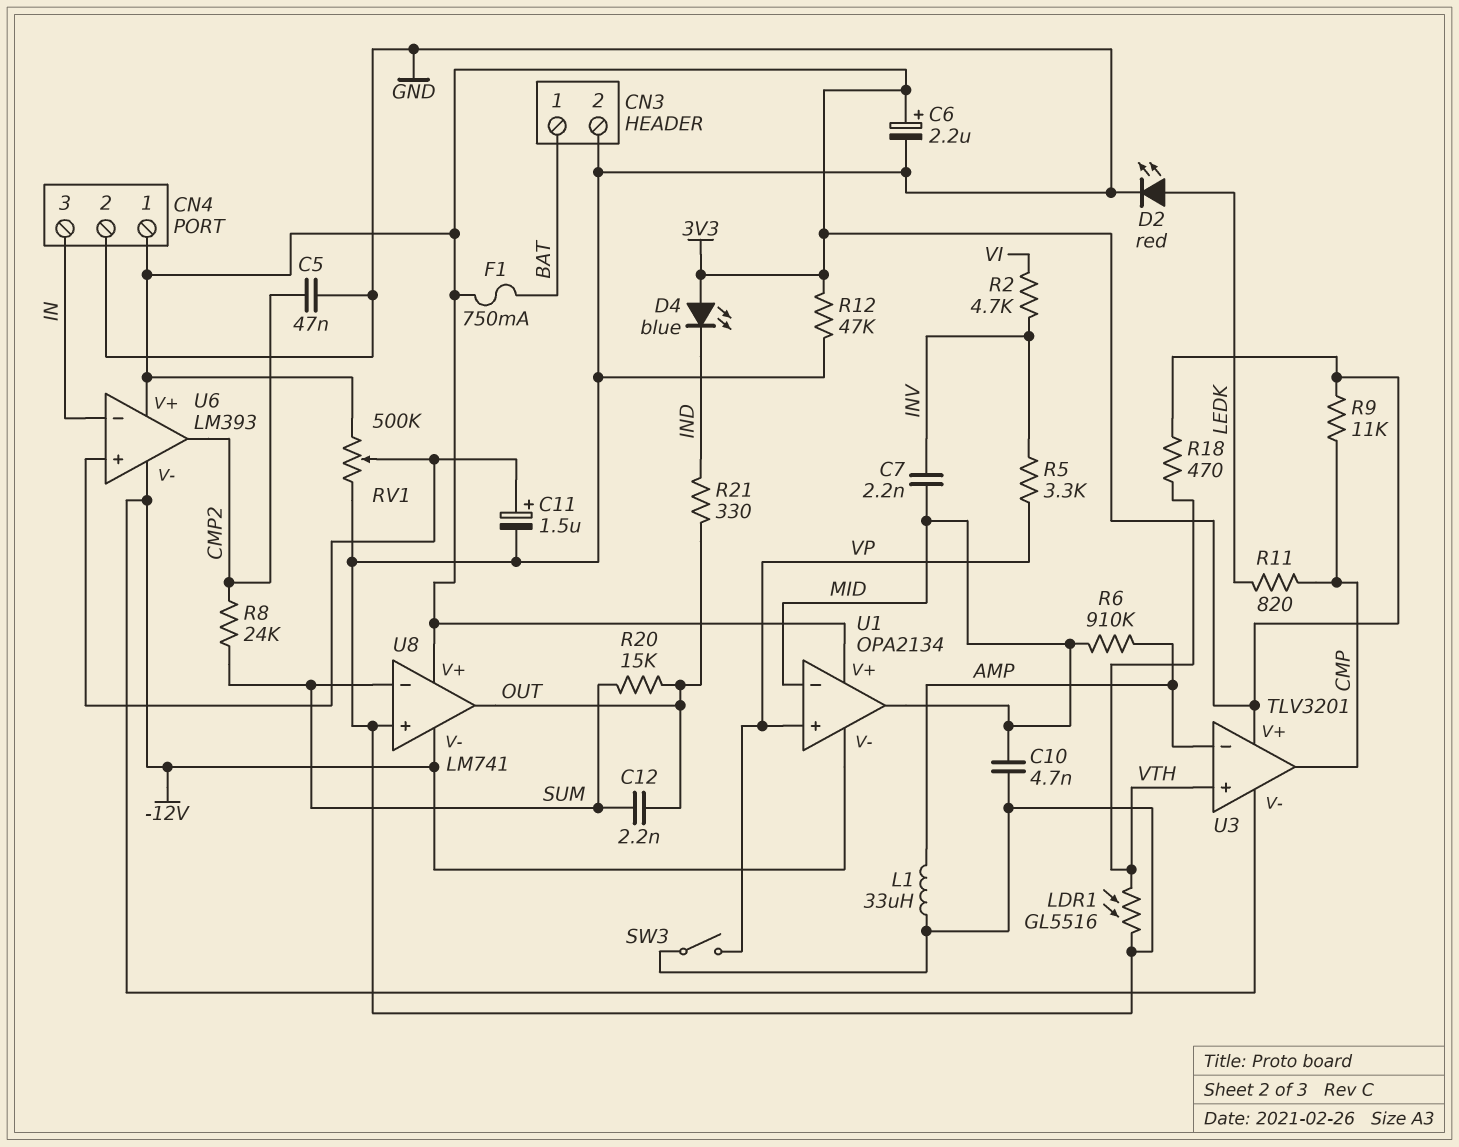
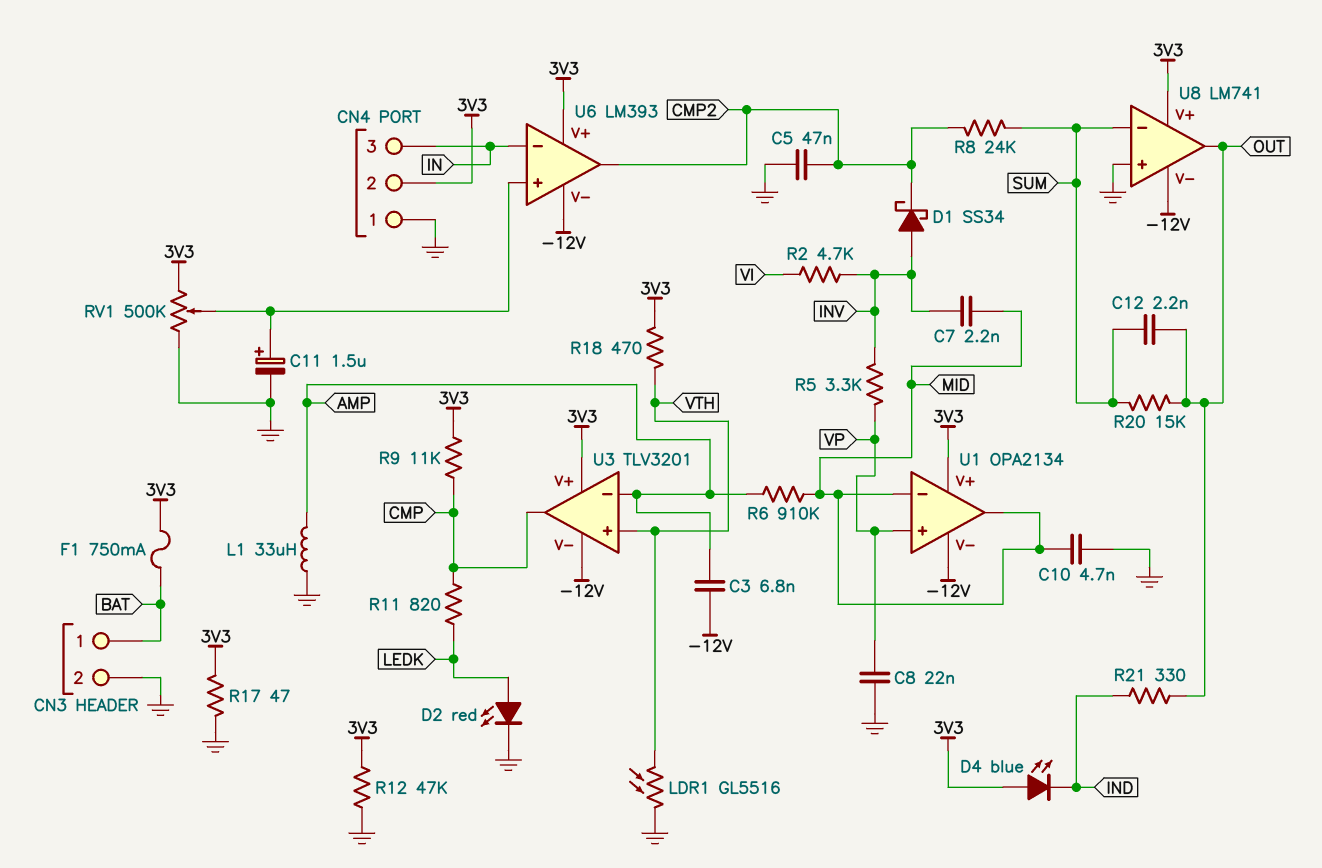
C3: none -> 6.8nF (-12V, AMP)
C6: 2.2uF (plus 3V3, minus GND) -> none
C8: none -> 22nF (GND, VP)
CN4 pin 1: 3V3 -> GND
CN4 pin 2: GND -> 3V3
D1: none -> schottky SS34 (A INV, K CMP2)
R17: none -> 47 (3V3, GND)
SW3: switch (GND, VP) -> none

